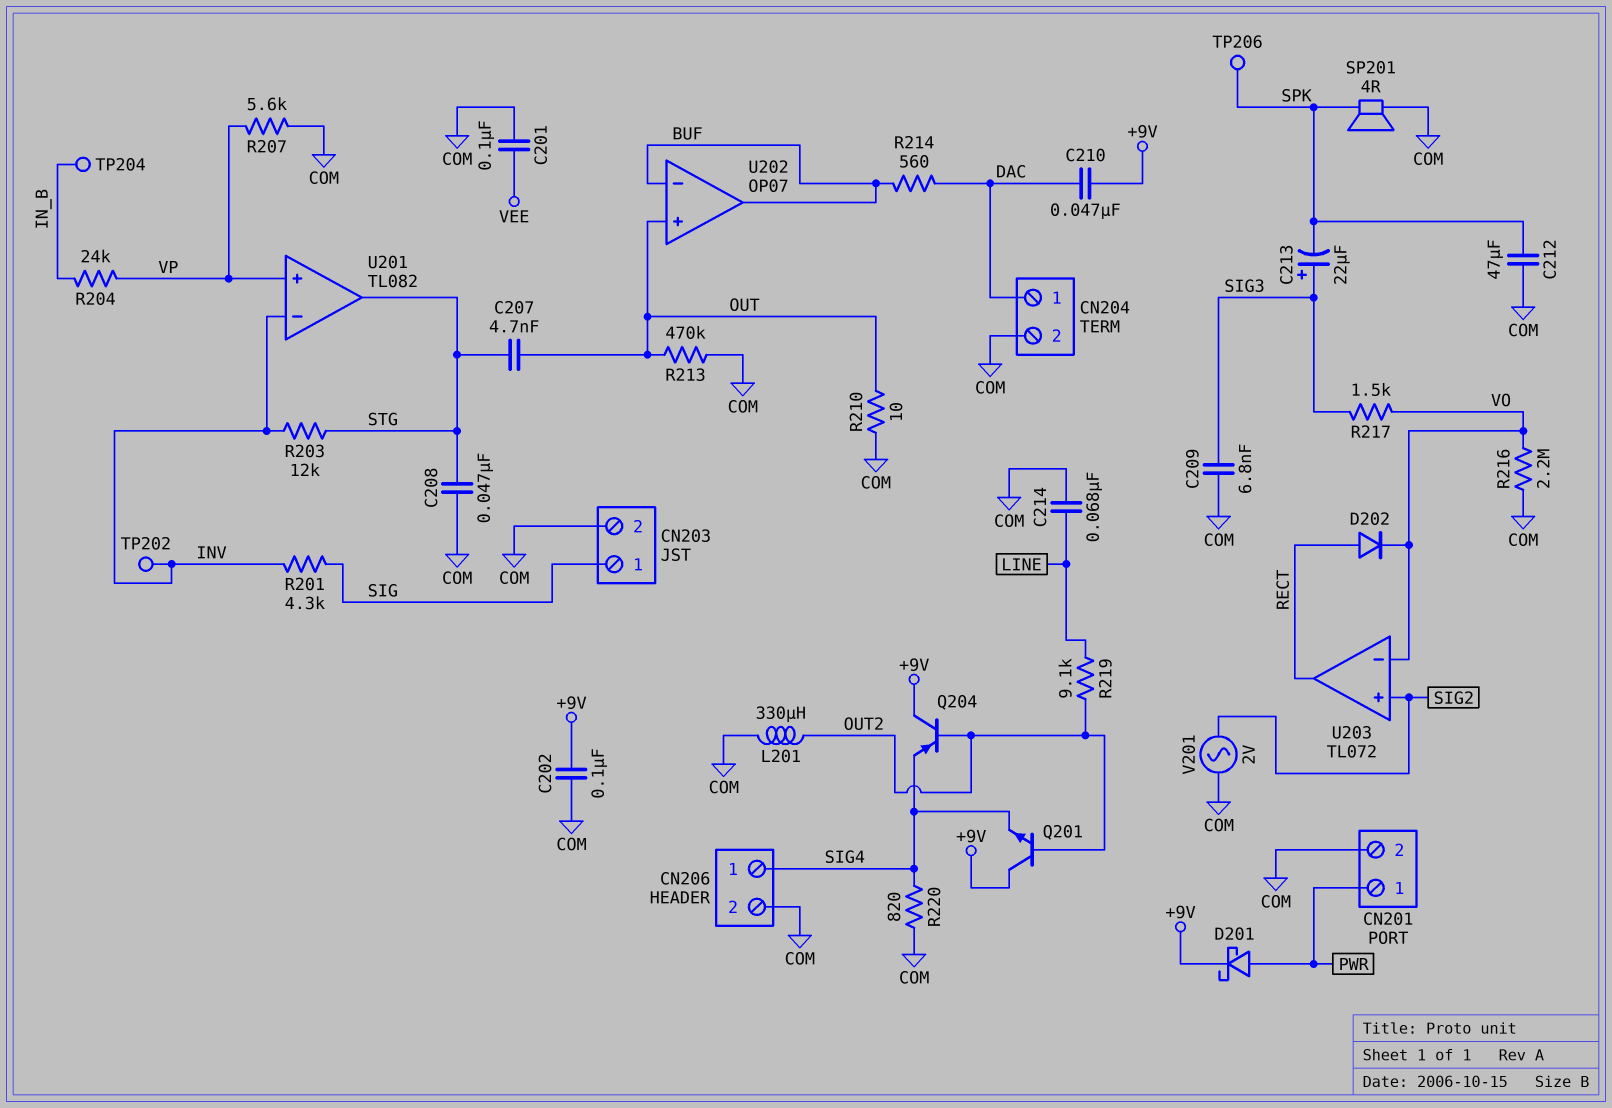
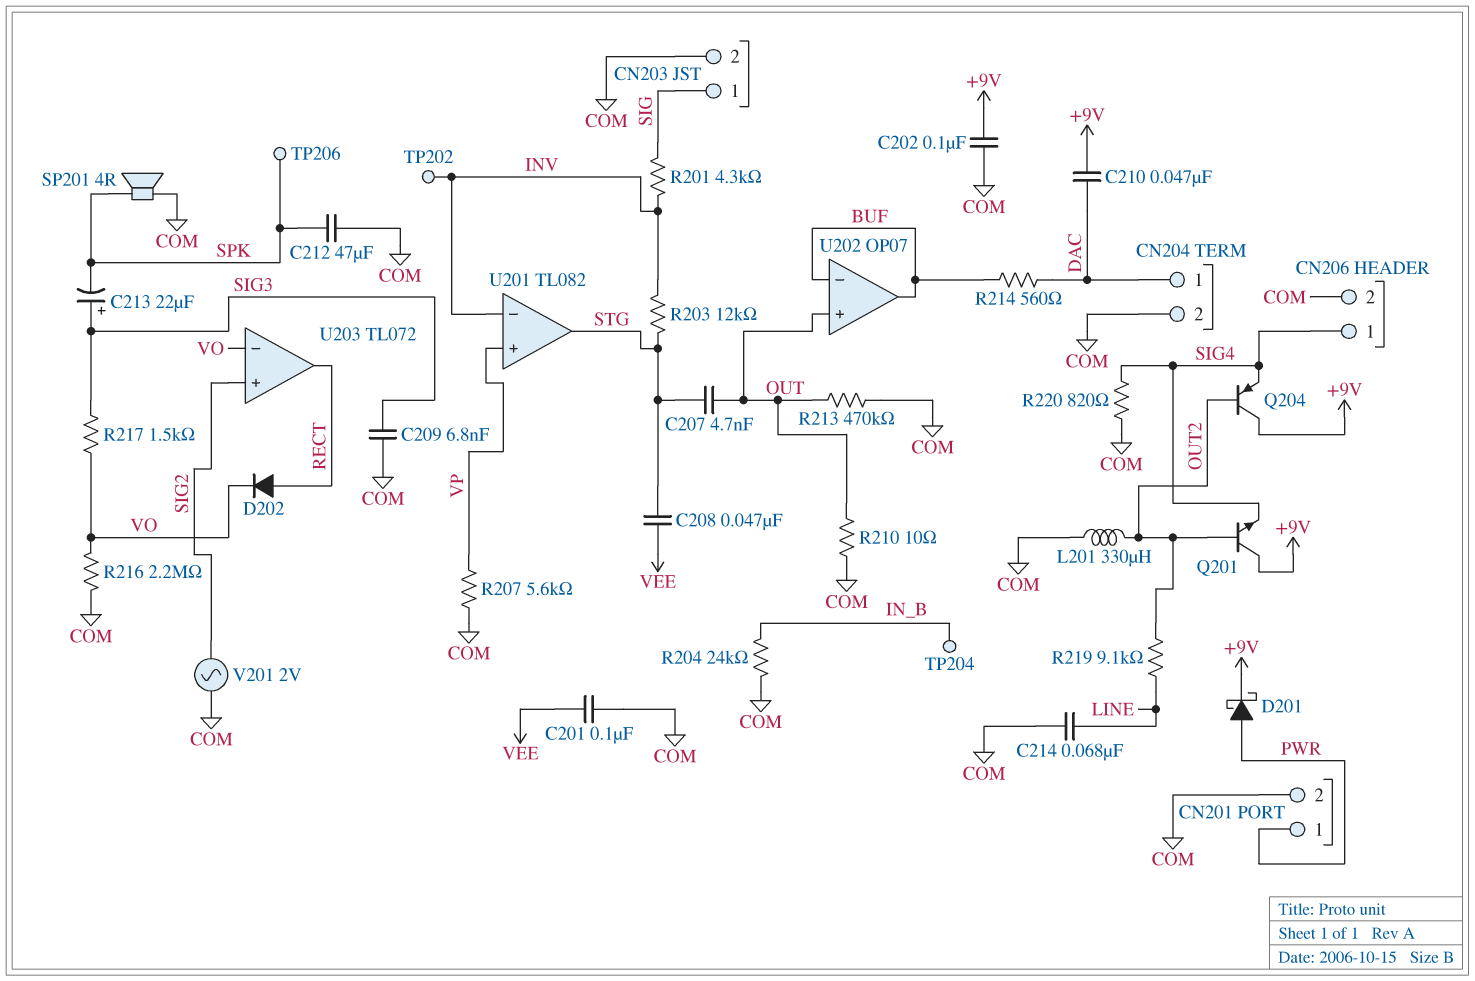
C208: 47nF (COM, STG) -> 47nF (STG, VEE)
R204: 24k (IN_B, VP) -> 24k (COM, IN_B)

